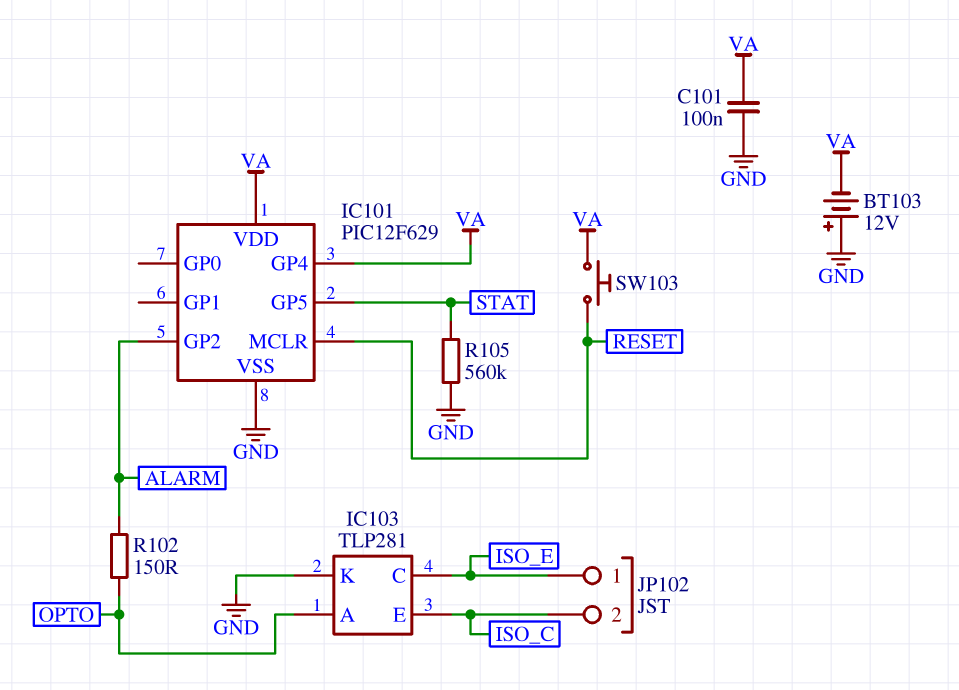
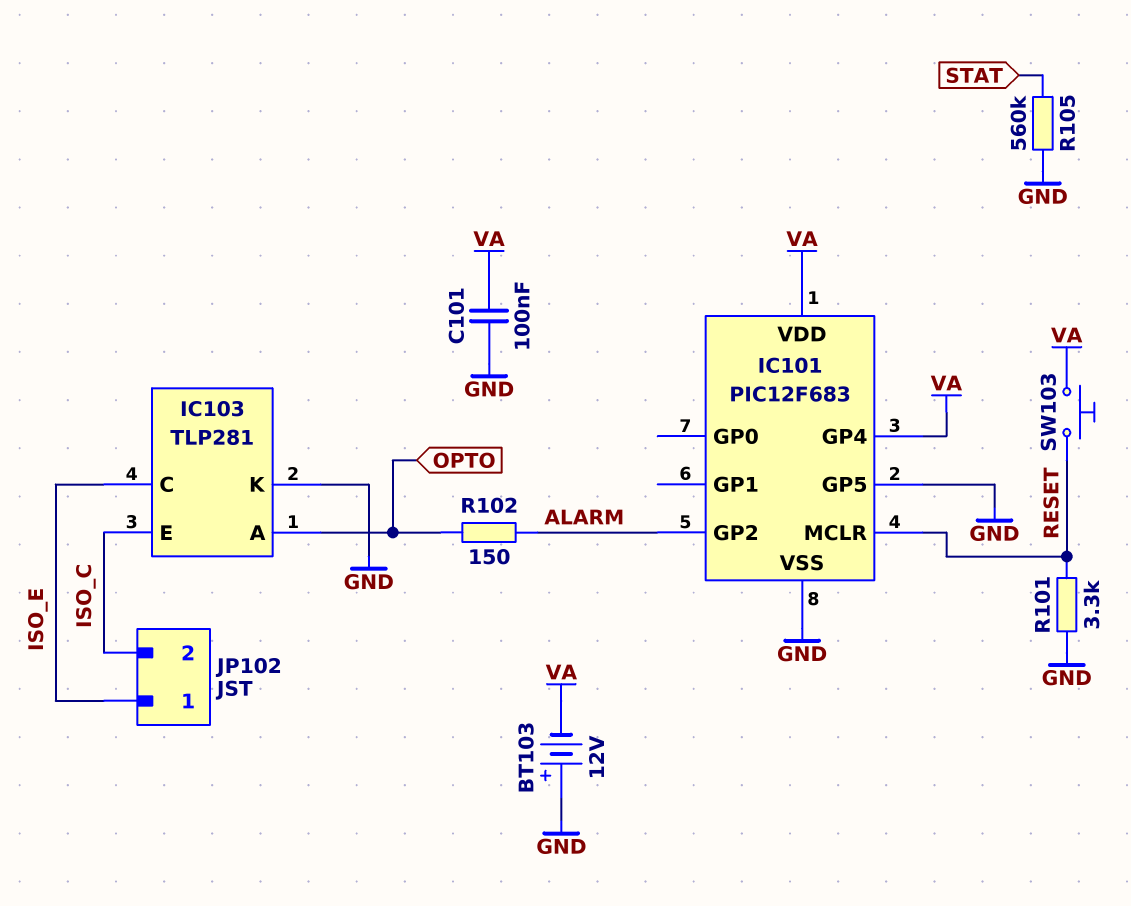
IC101: PIC12F629 -> PIC12F683
IC101 pin GP5: STAT -> GND
R101: none -> 3.3k (GND, RESET)

